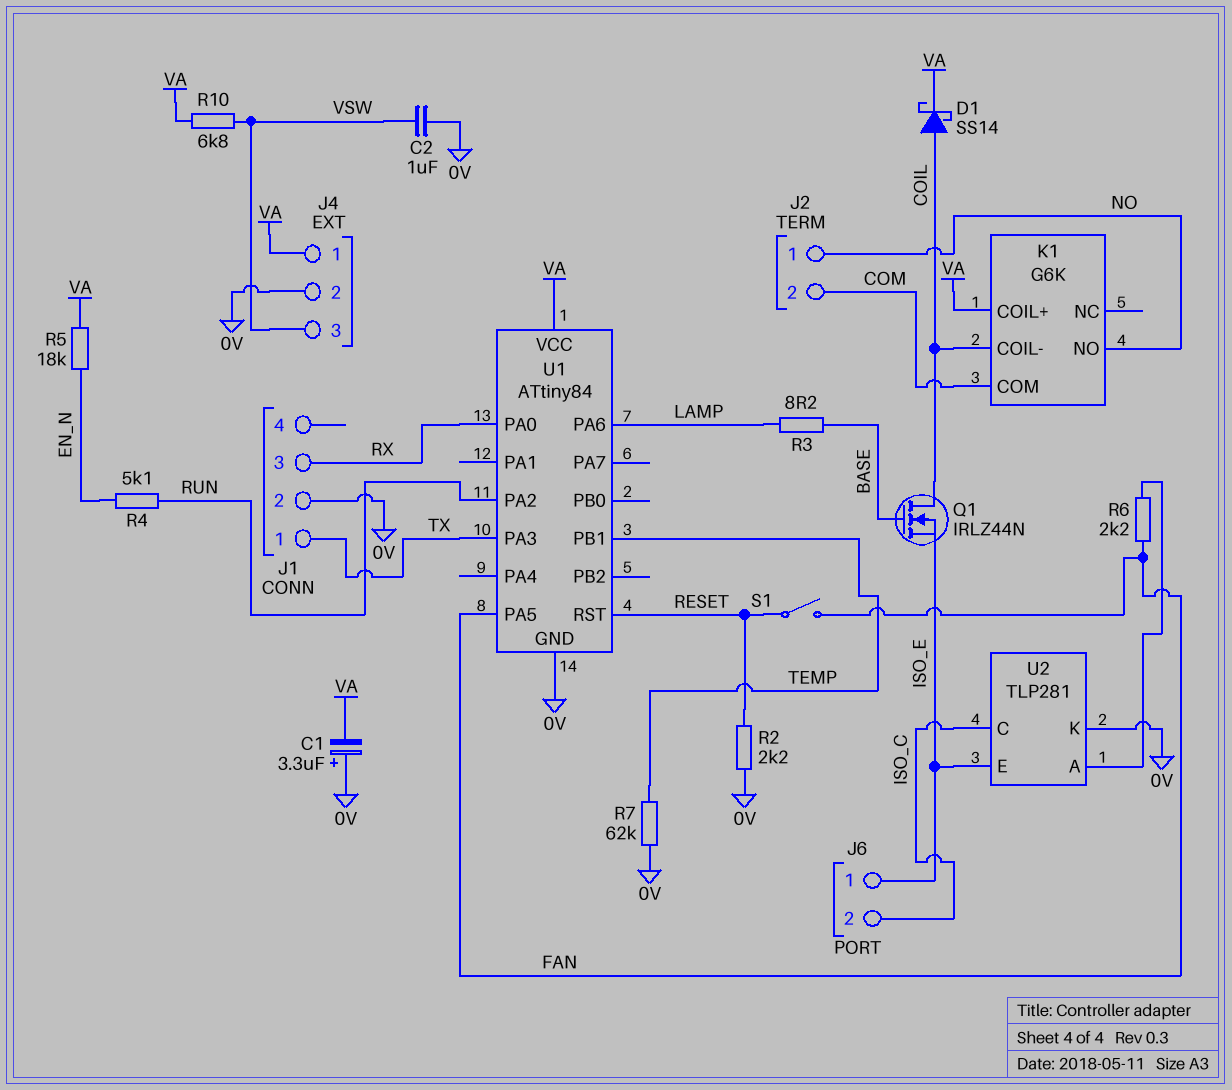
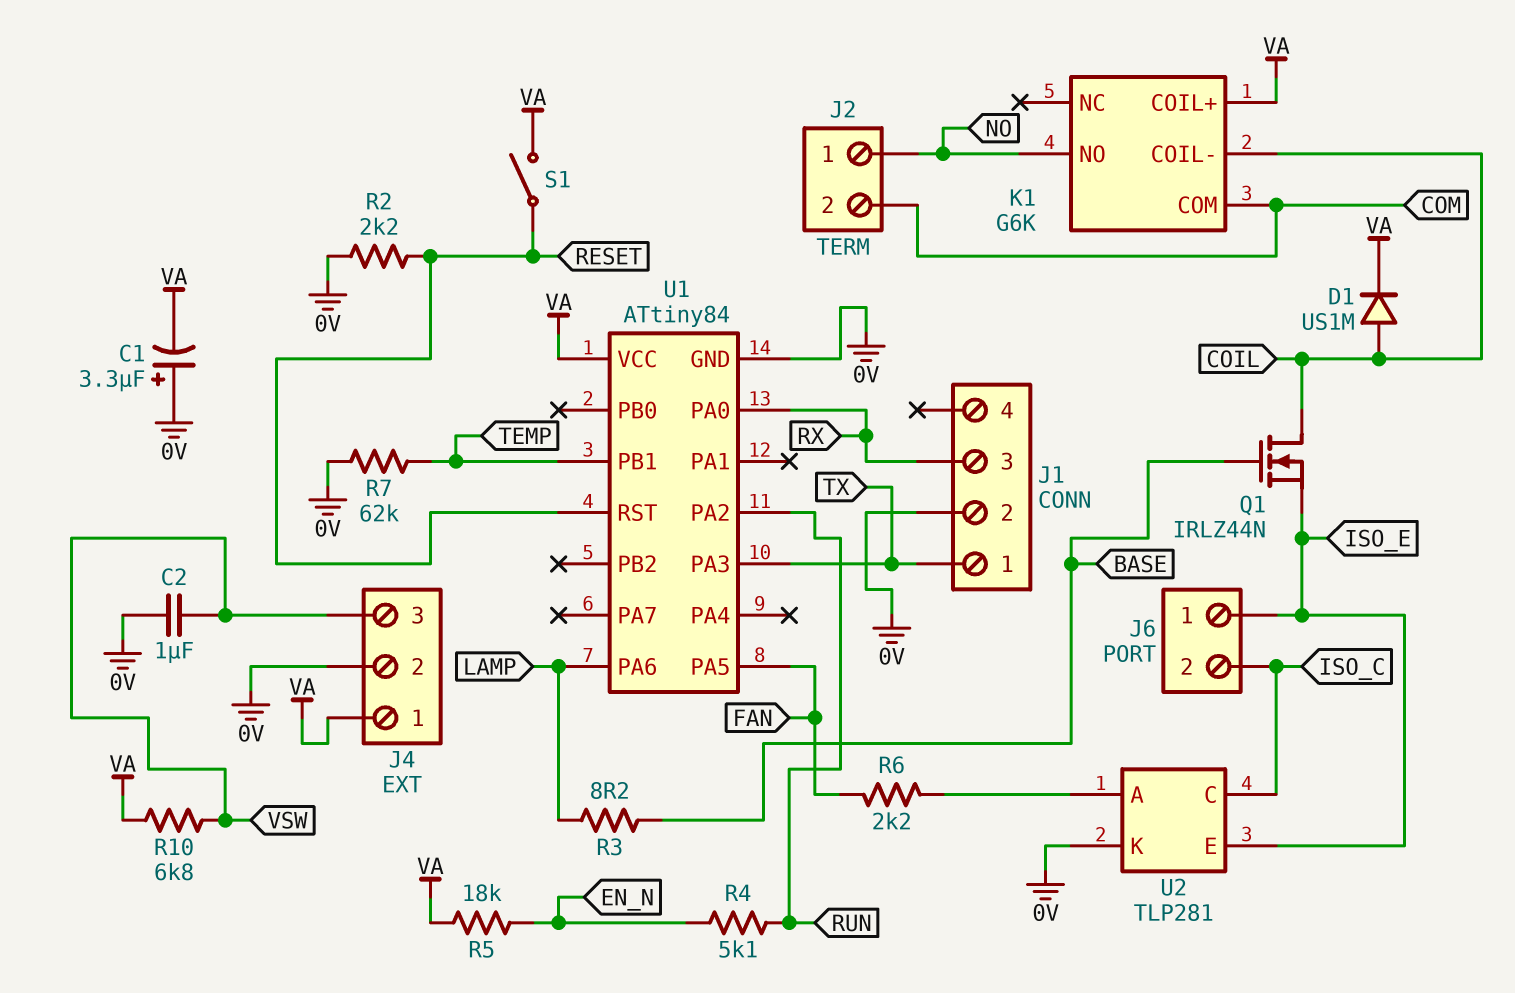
D1: schottky SS14 (A COIL, K VA) -> diode US1M (A COIL, K VA)
S1: switch (FAN, RESET) -> switch (RESET, VA)

